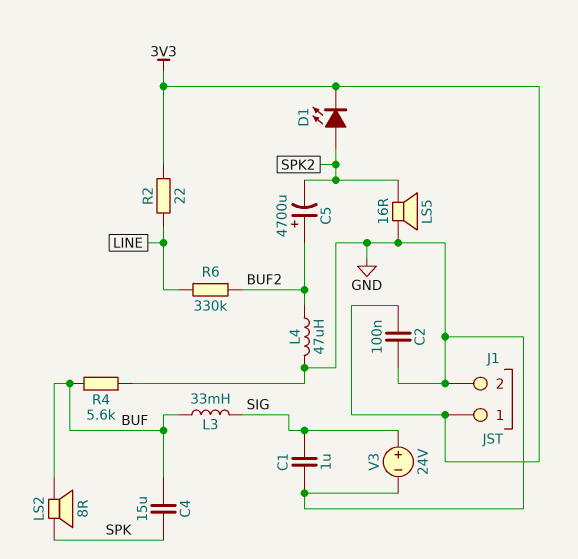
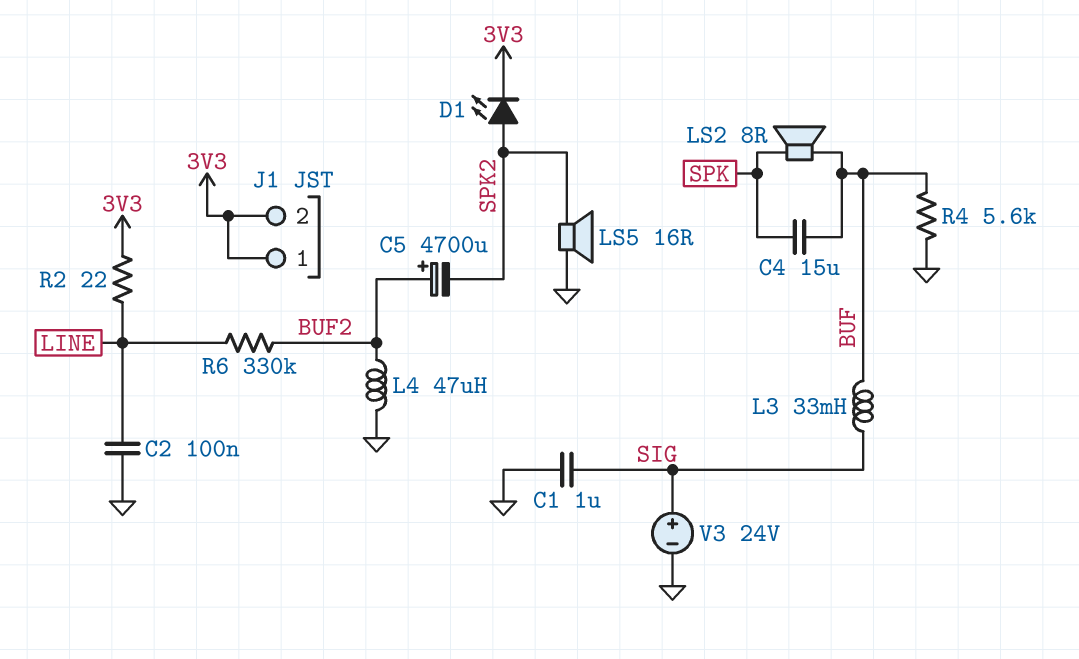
C2: 100nF (3V3, GND) -> 100nF (GND, LINE)
J1 pin 2: GND -> 3V3

